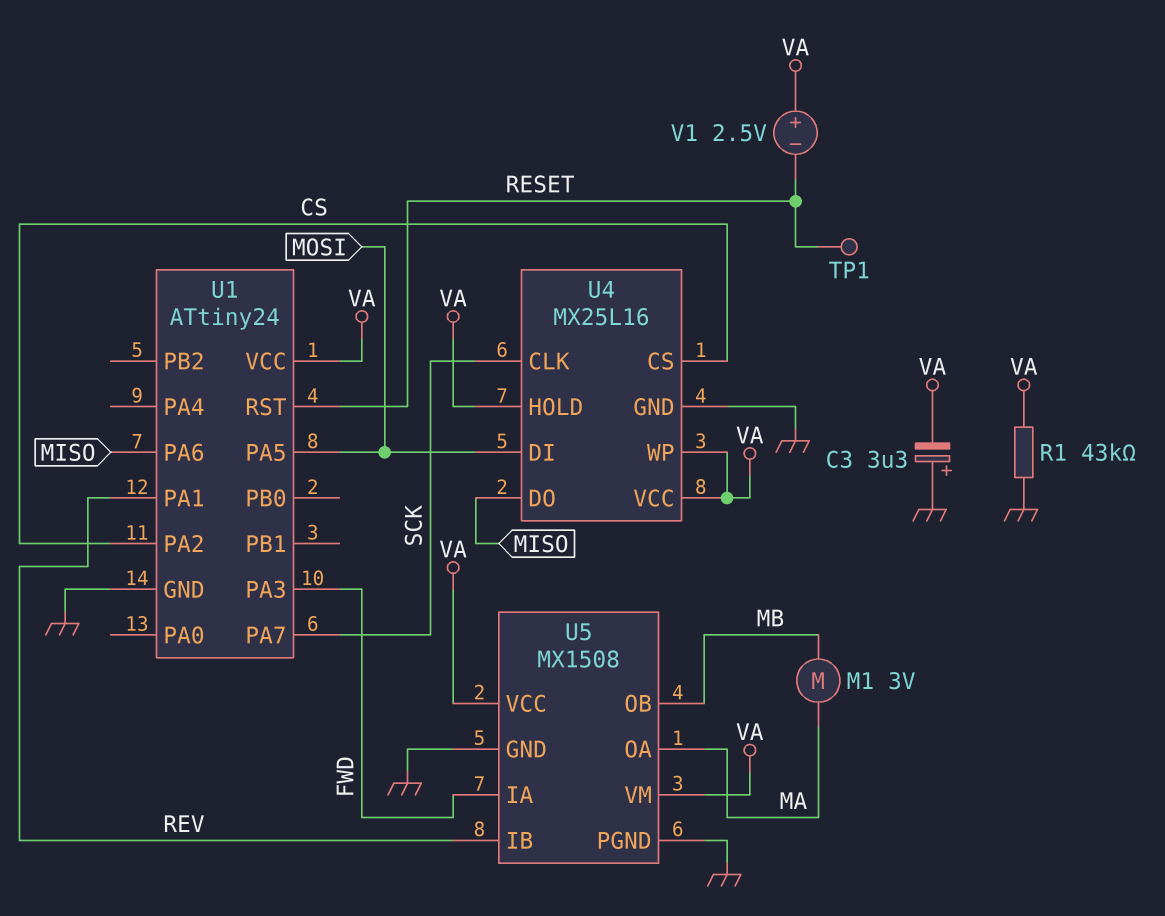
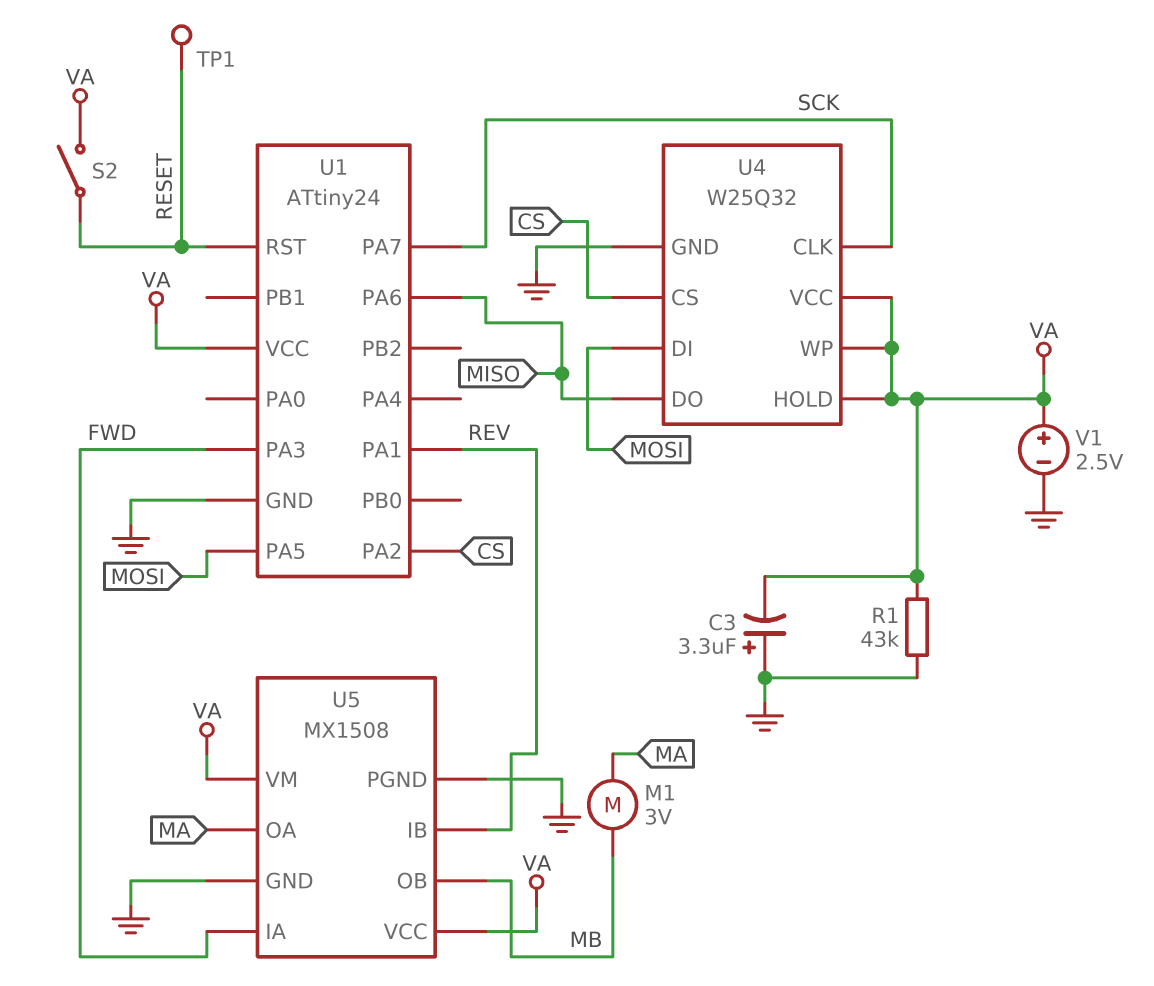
S2: none -> switch (RESET, VA)
U4: MX25L16 -> W25Q32
V1: 2.5V (plus VA, minus RESET) -> 2.5V (plus VA, minus GND)

